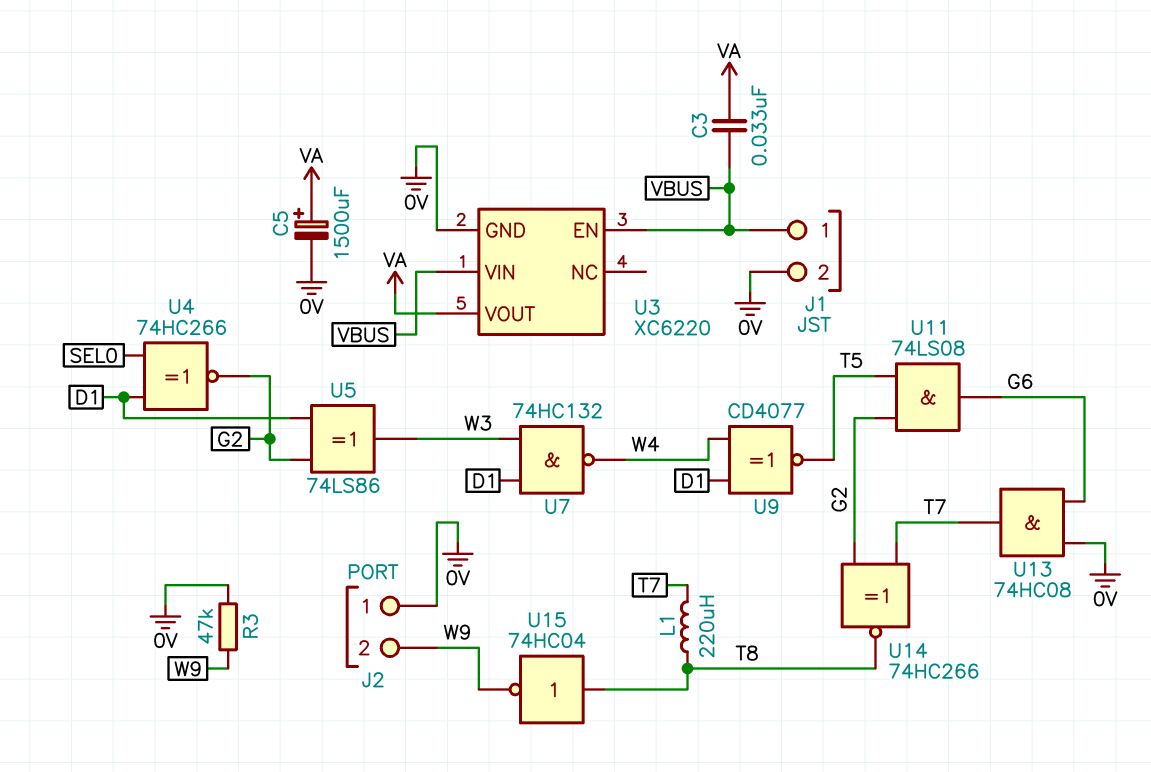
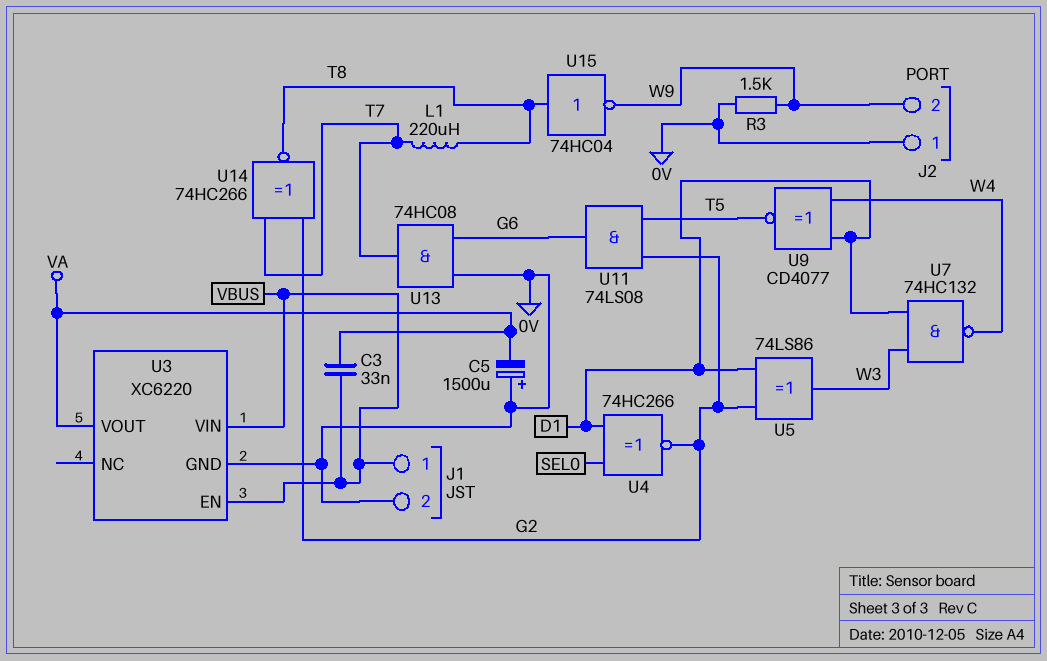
C5: 1500uF (plus VA, minus 0V) -> 1500uF (plus 0V, minus VA)
R3: 47k (0V, W9) -> 1.5k (0V, W9)

